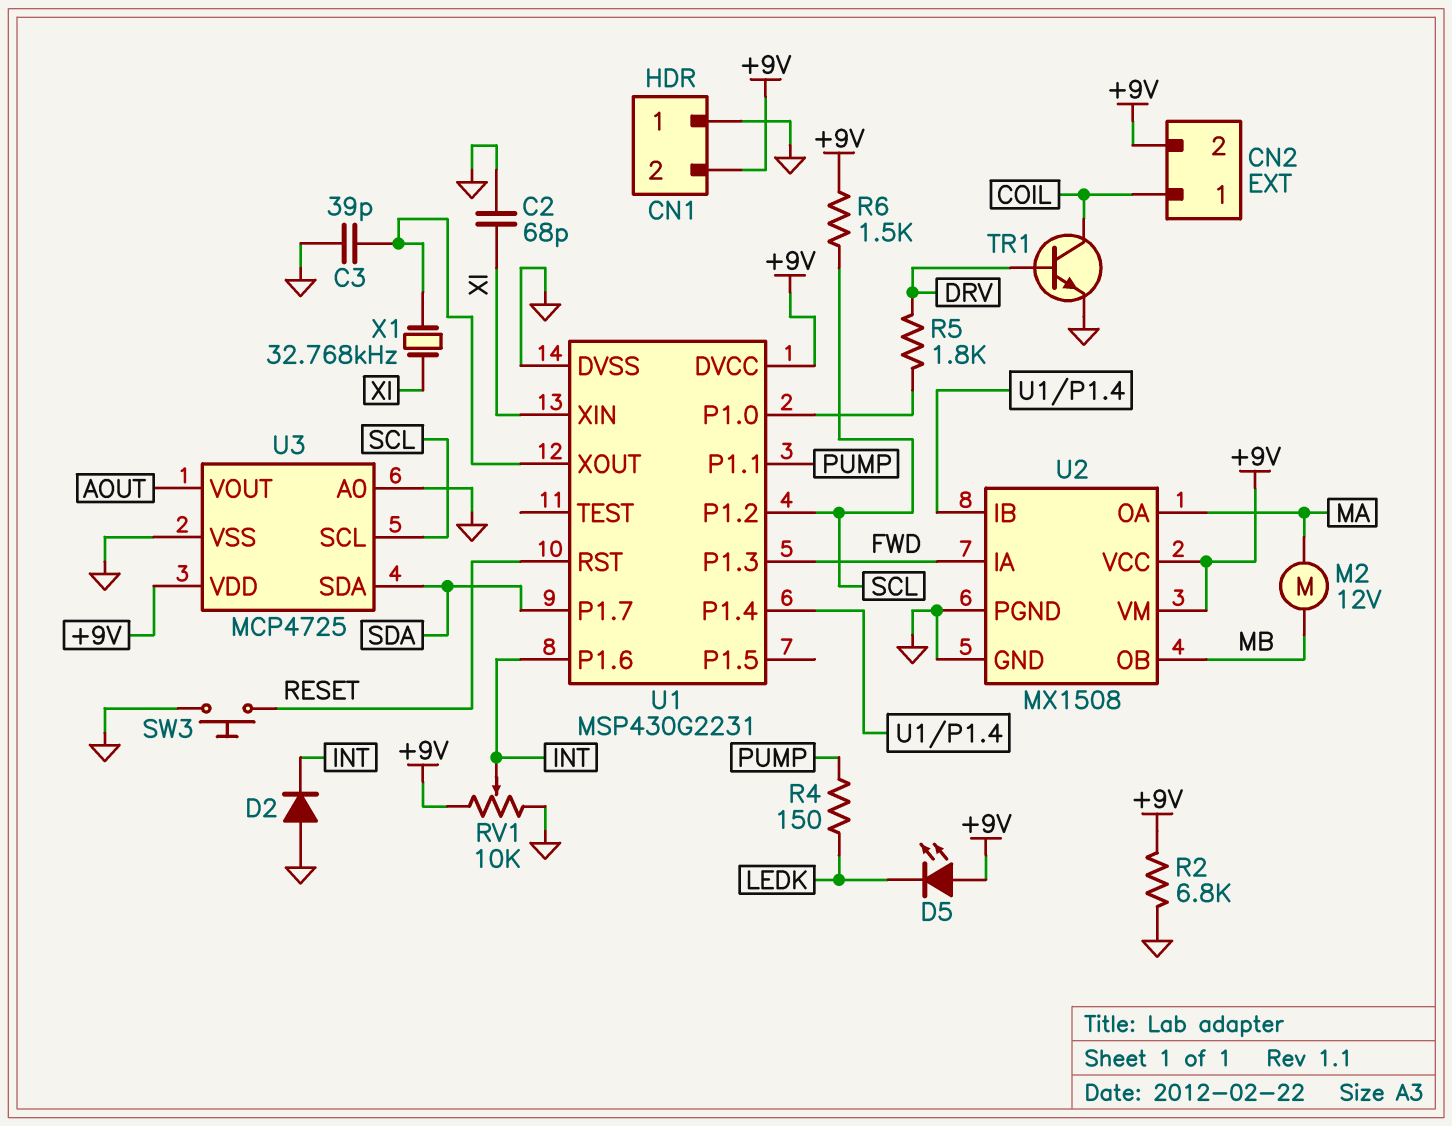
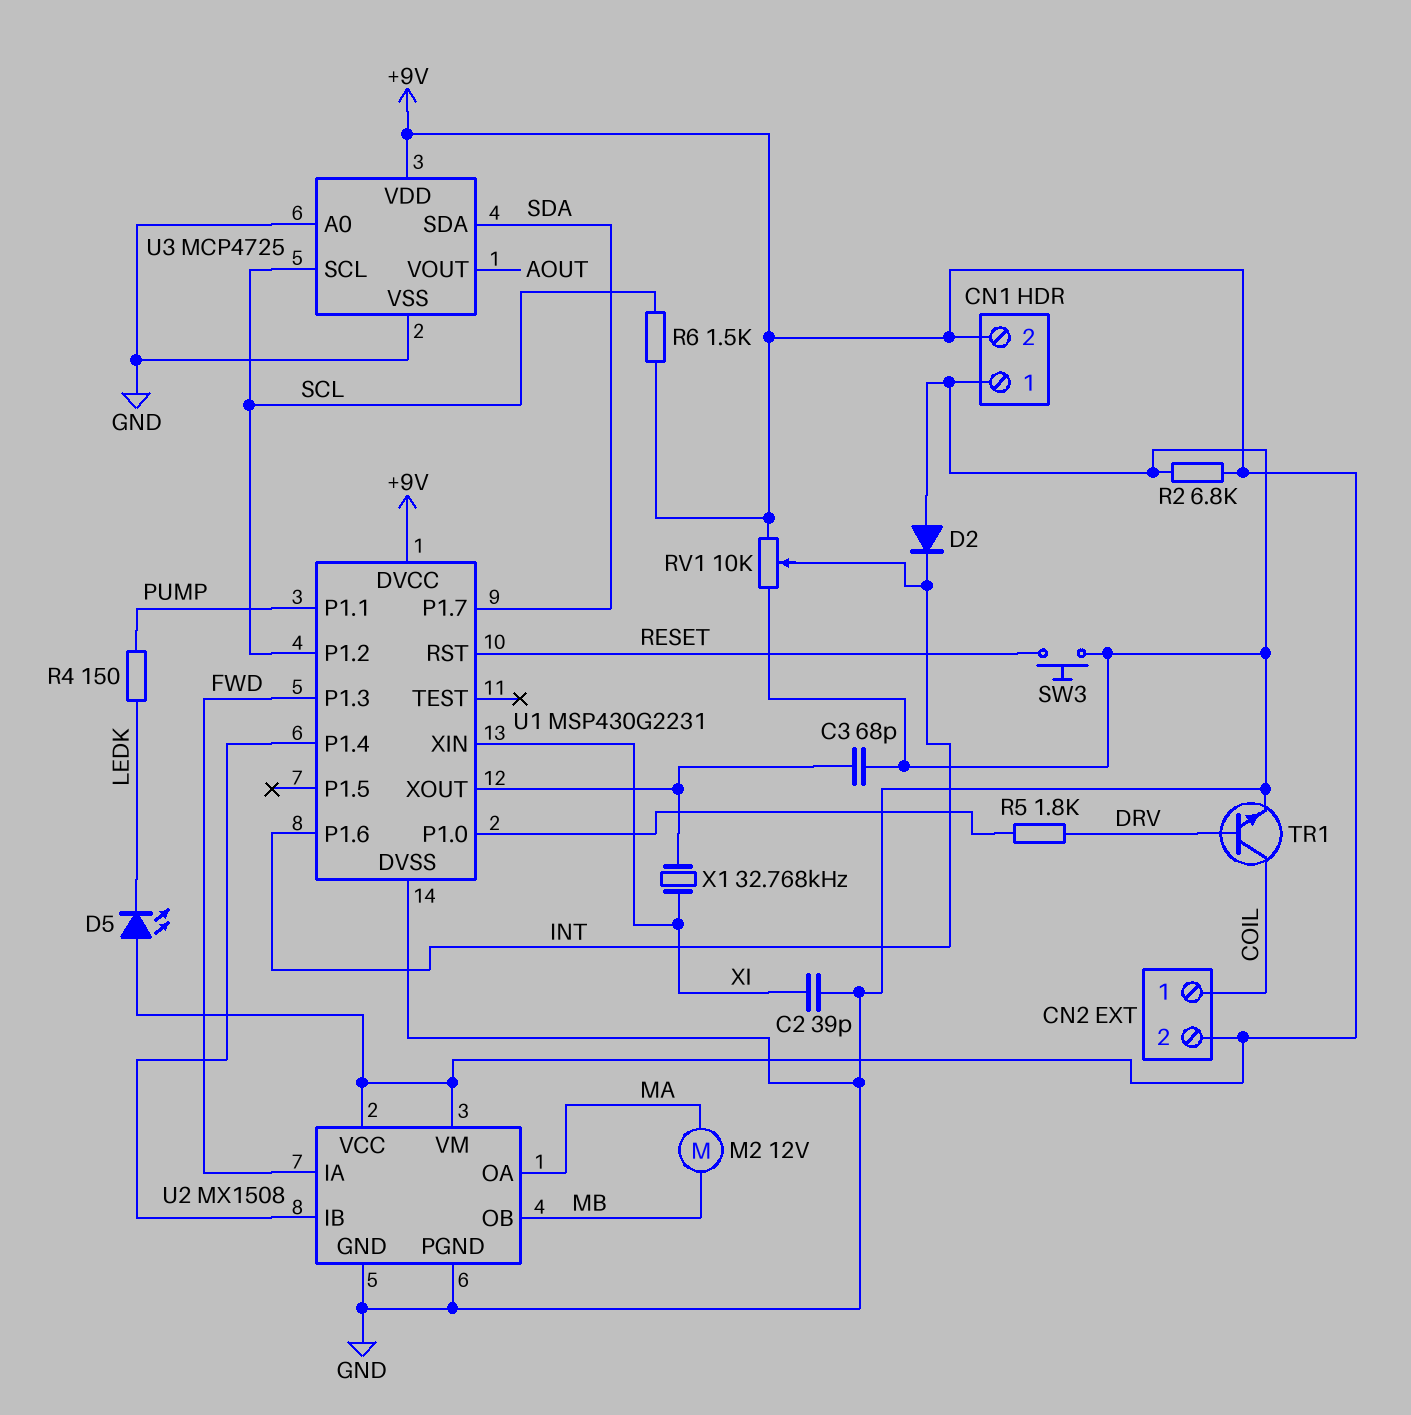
C2: 68pF (GND, XI) -> 39pF (GND, XI)
C3: 39pF (GND, U1/XOUT) -> 68pF (GND, U1/XOUT)

